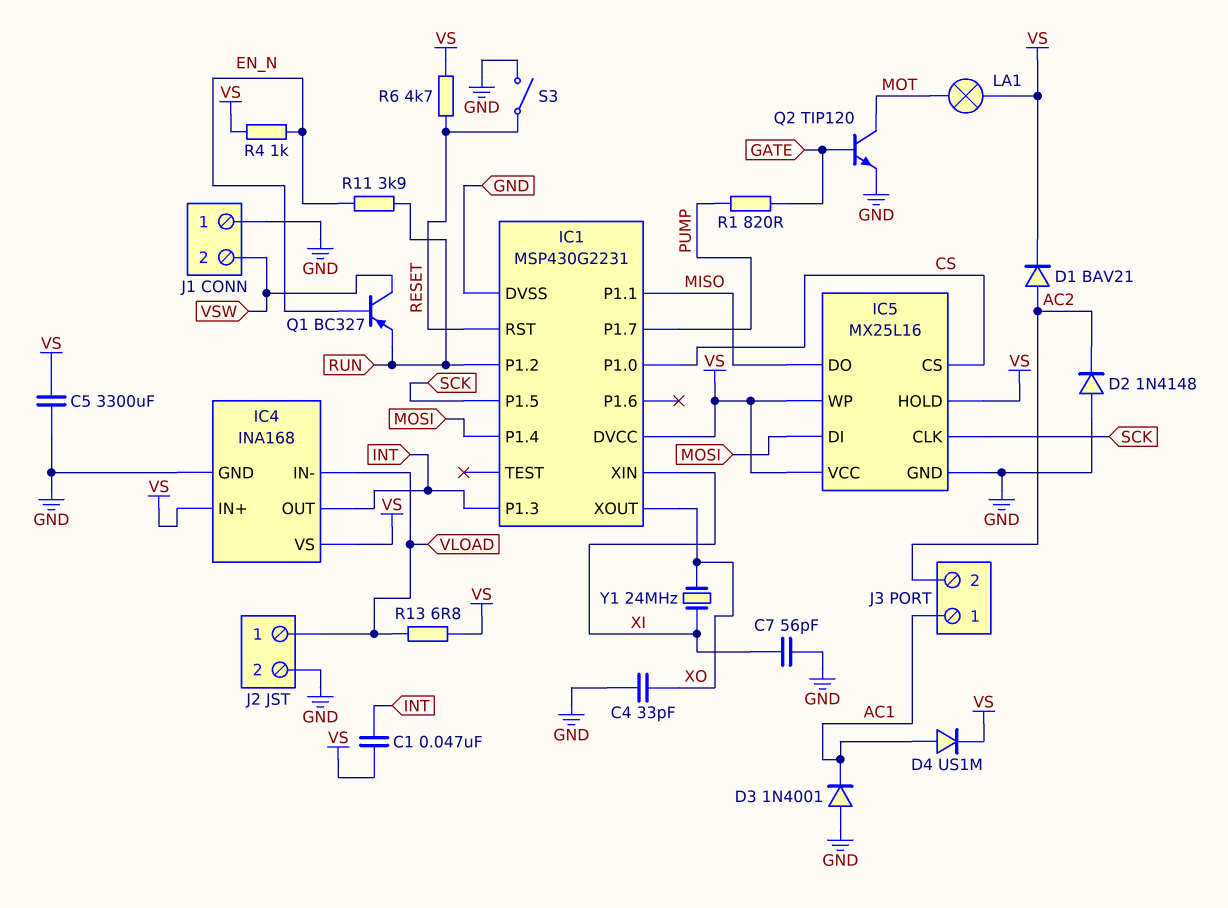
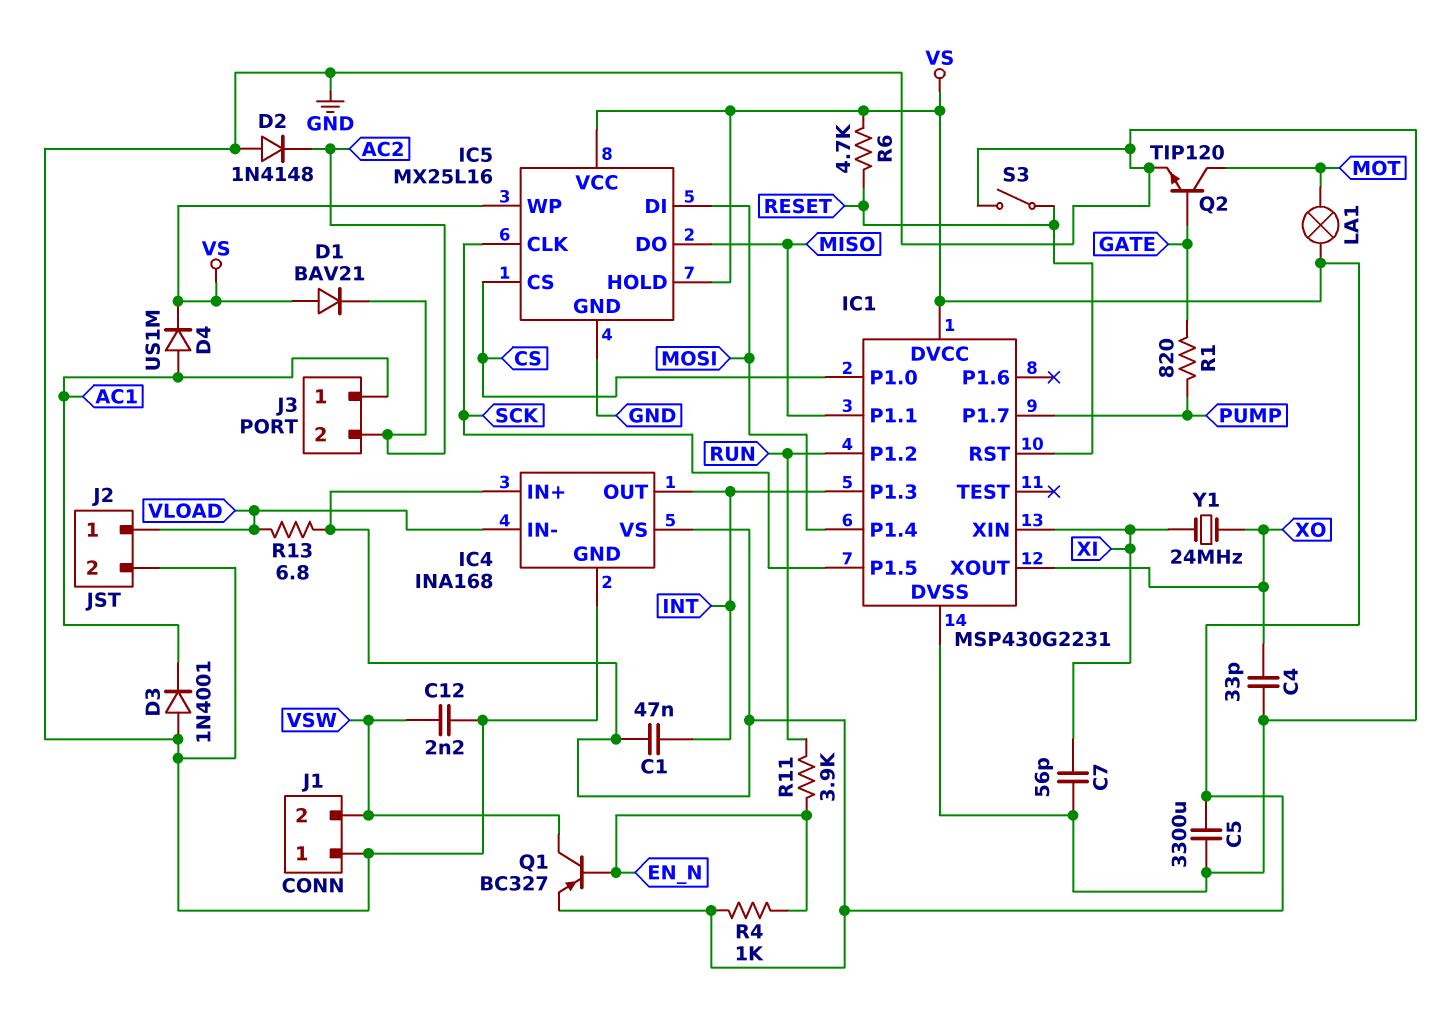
C12: none -> 2.2nF (GND, VSW)
D1: diode BAV21 (A AC2, K VS) -> diode BAV21 (A VS, K AC2)
Q1: PNP BC327 (B EN_N, C VSW, E RUN) -> PNP BC327 (B EN_N, C VSW, E VS)

